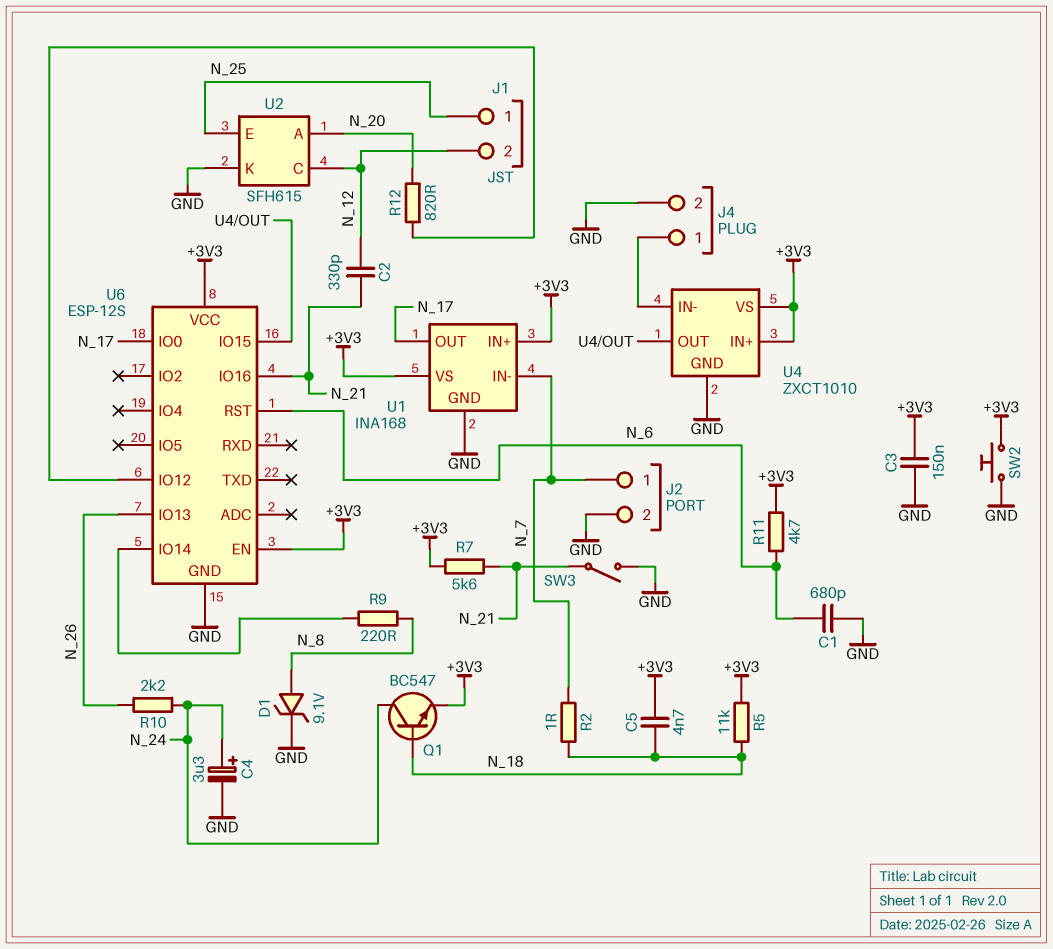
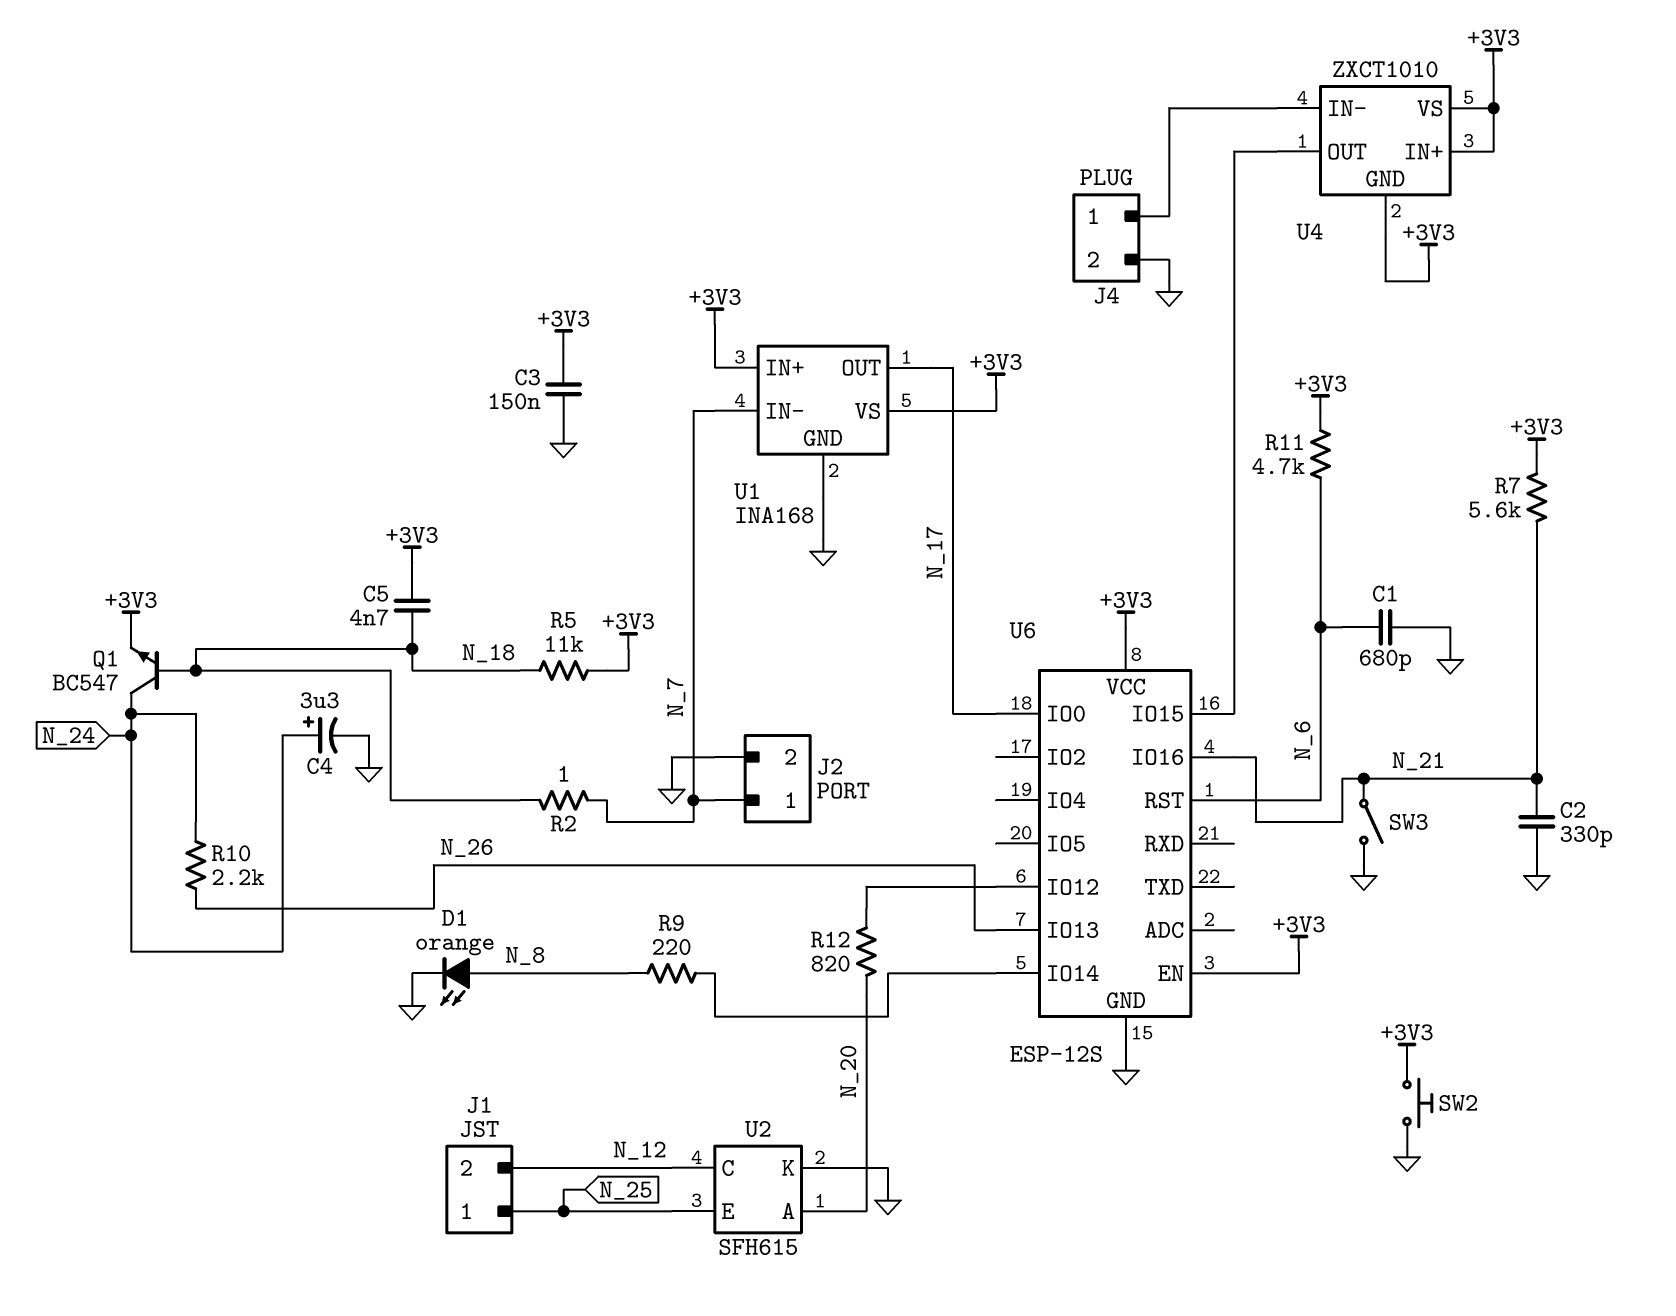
C2: 330pF (N_12, N_21) -> 330pF (GND, N_21)
D1: zener 9.1V (A N_8, K GND) -> LED orange (A N_8, K GND)
U4 pin GND: GND -> +3V3

